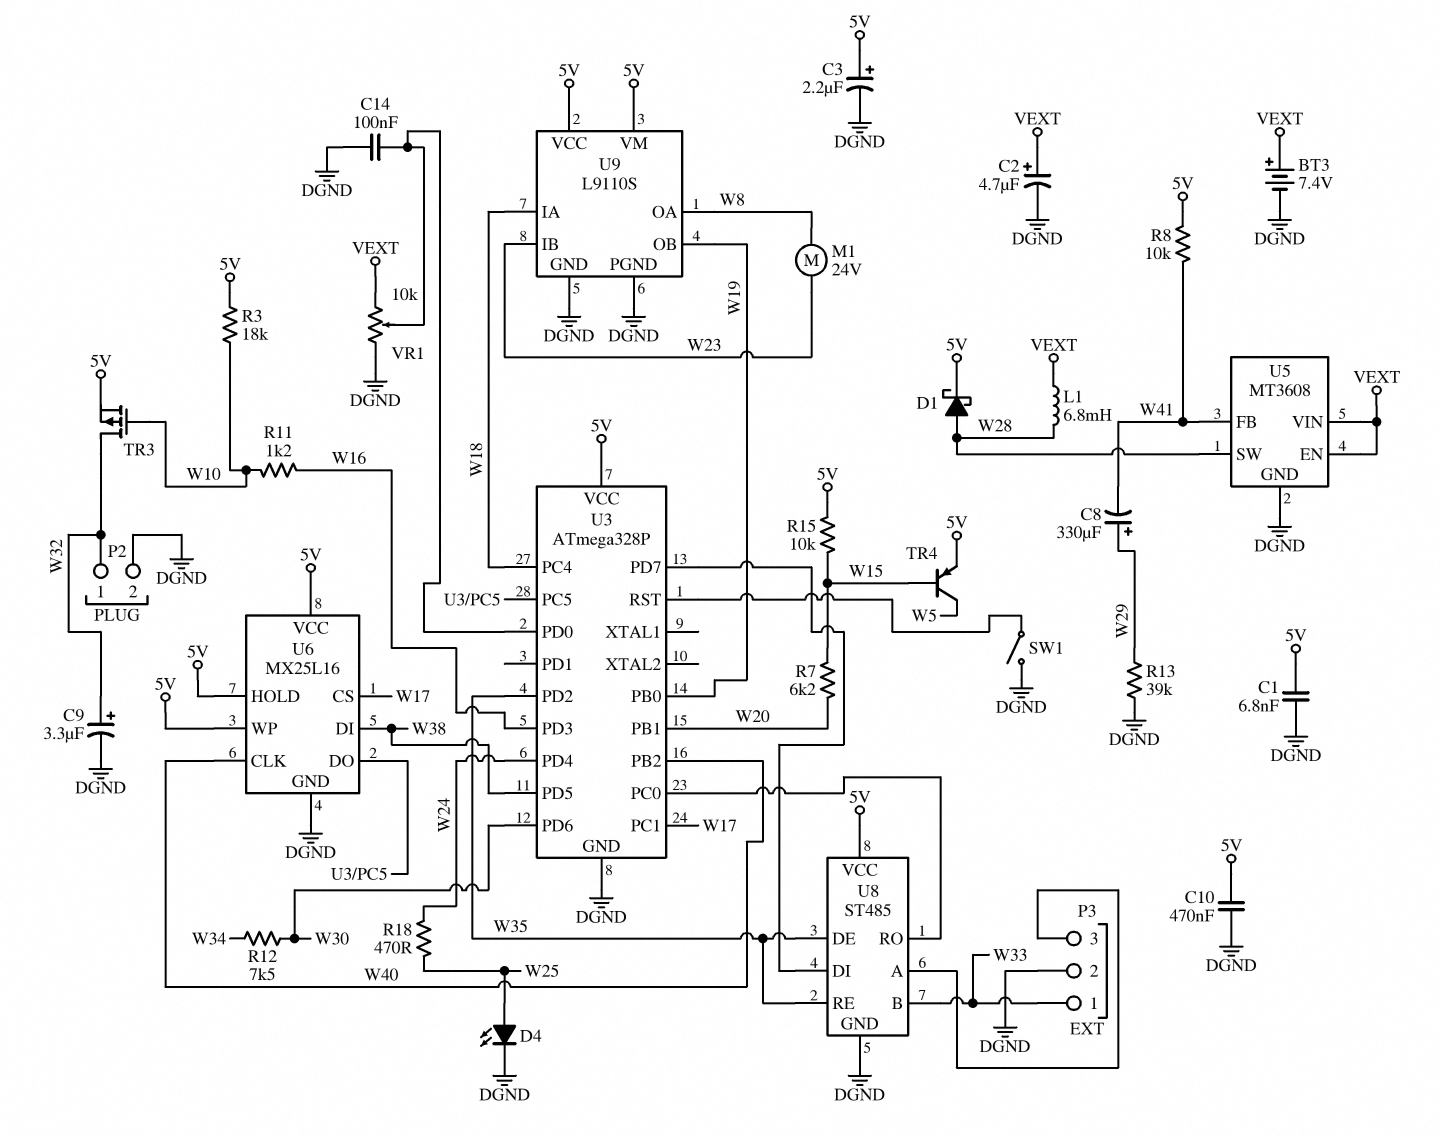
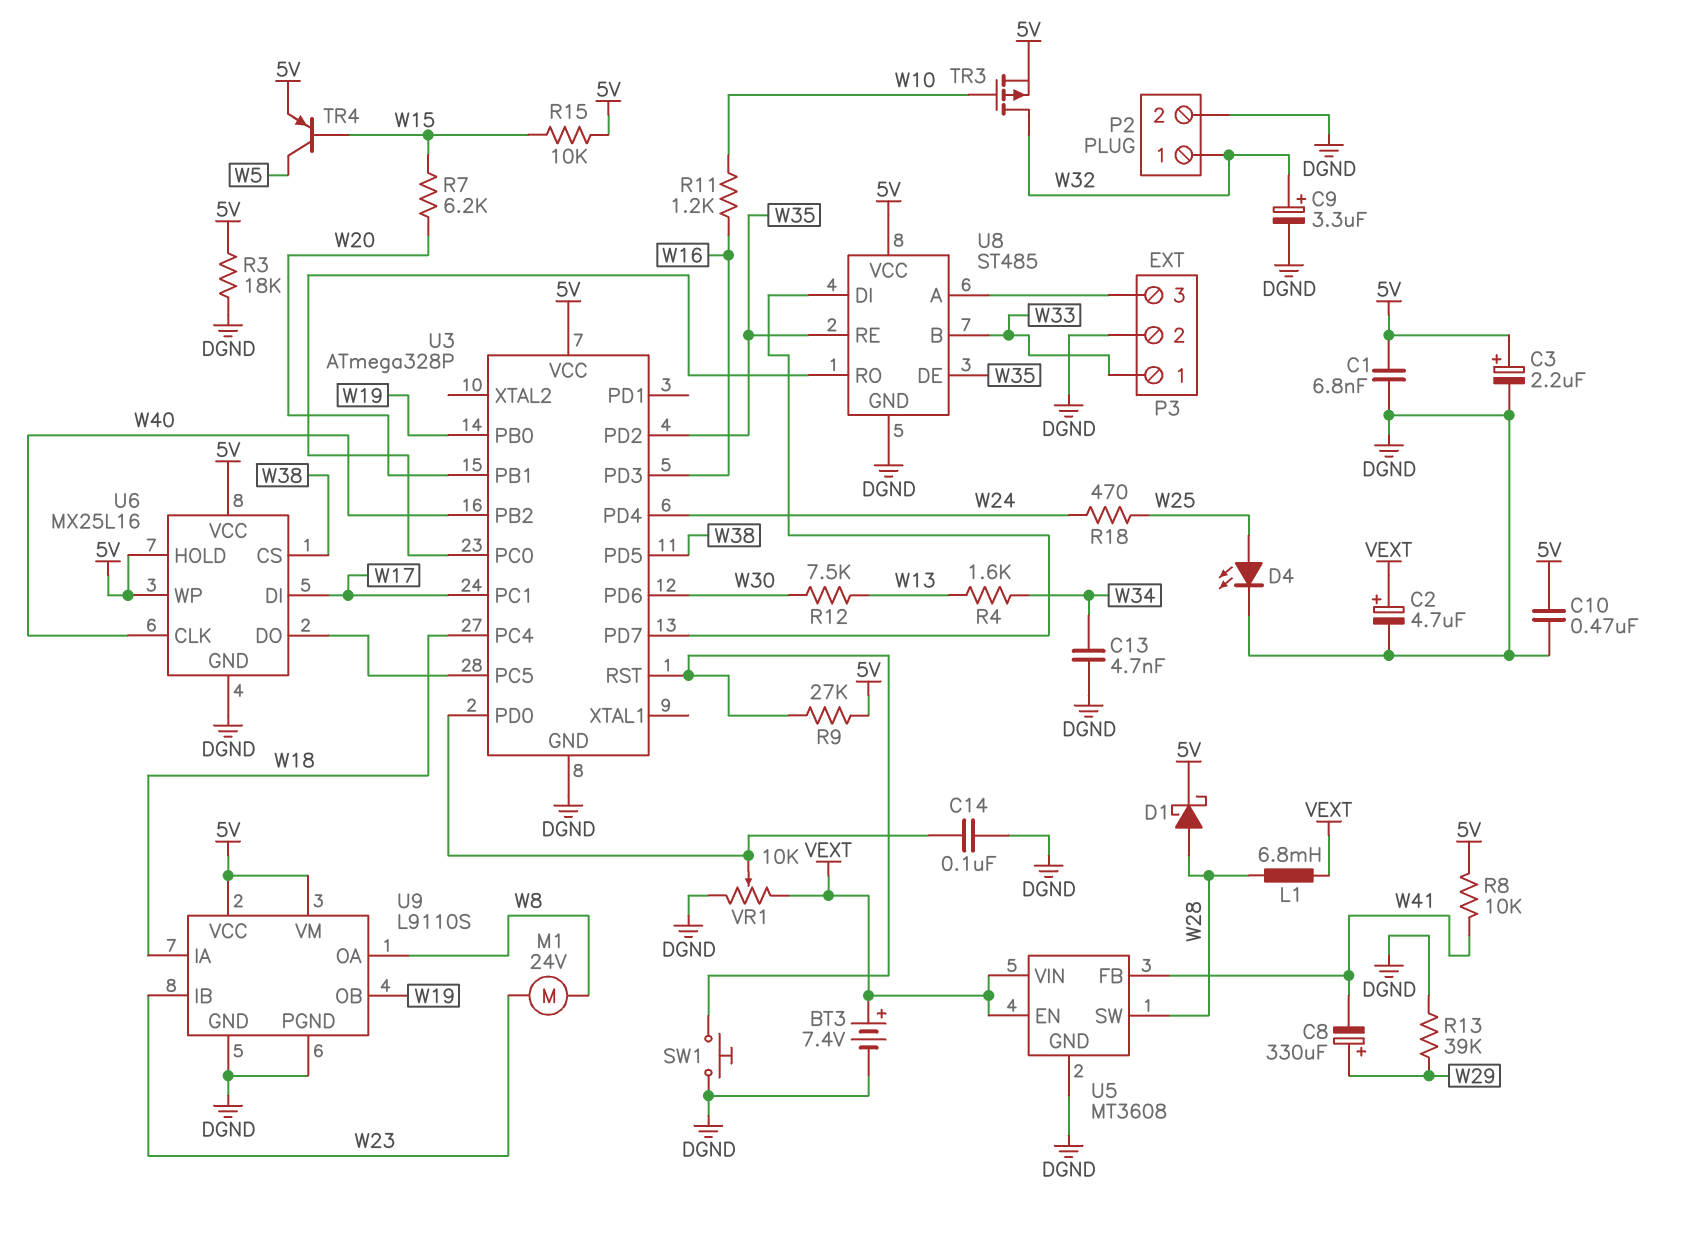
C13: none -> 4.7nF (DGND, W34)
R3: 18k (5V, W10) -> 18k (5V, DGND)
R4: none -> 1.6k (W13, W34)
R9: none -> 27k (5V, U3/RST)
R12: 7.5k (W30, W34) -> 7.5k (W13, W30)
SW1: switch (DGND, U3/RST) -> button (DGND, U3/RST)
U6 pin CS: W17 -> W38
U6 pin DI: W38 -> W17

